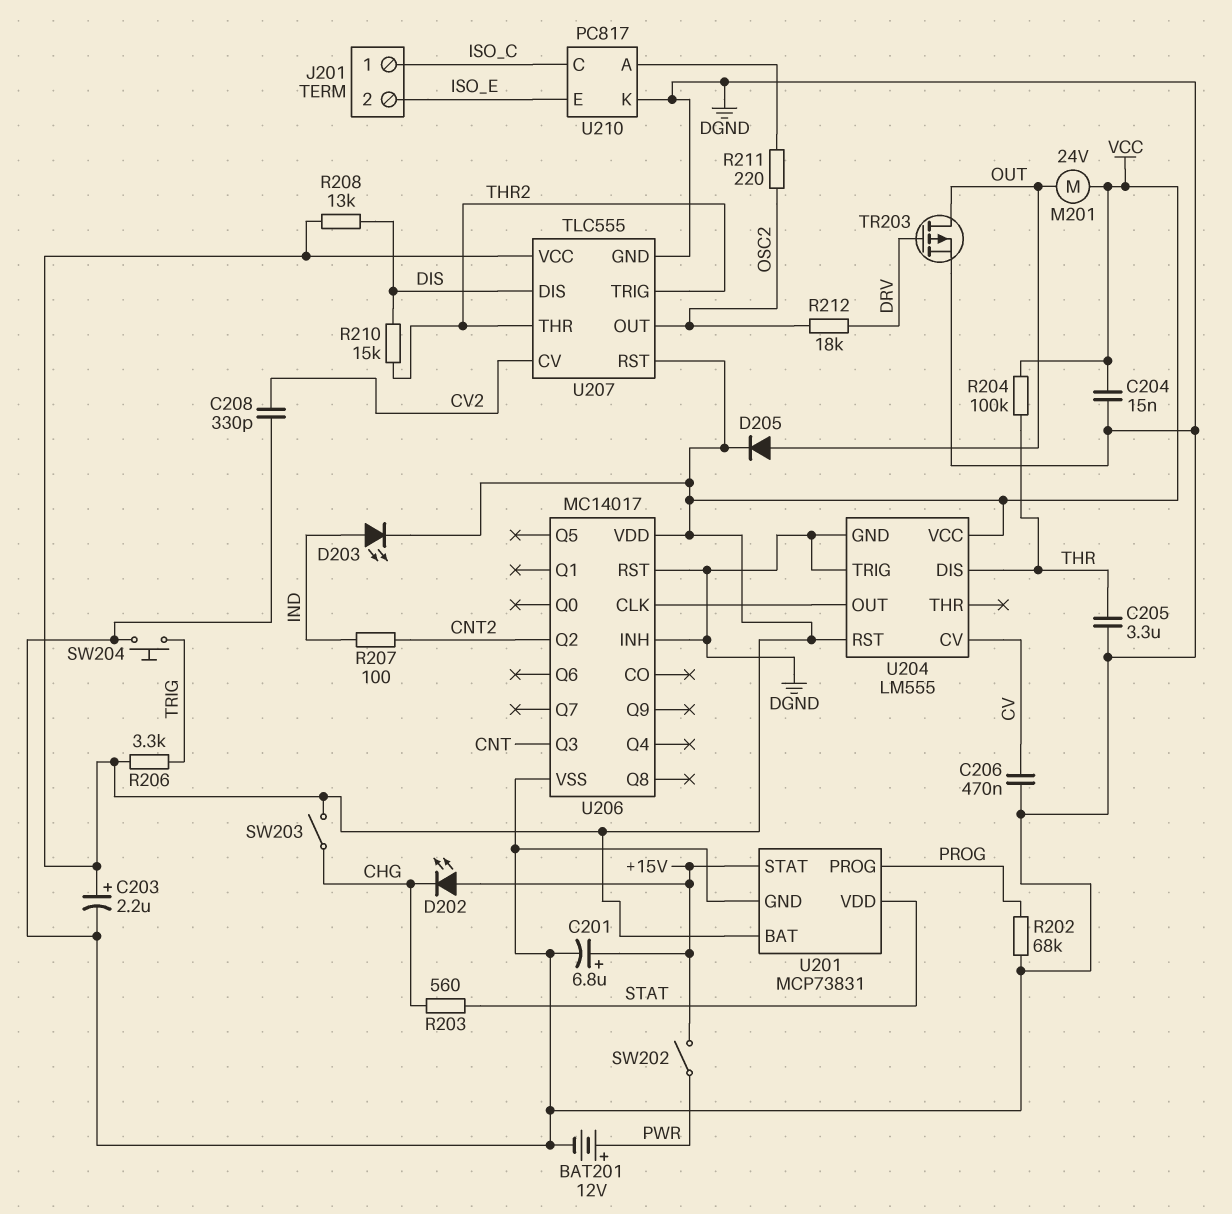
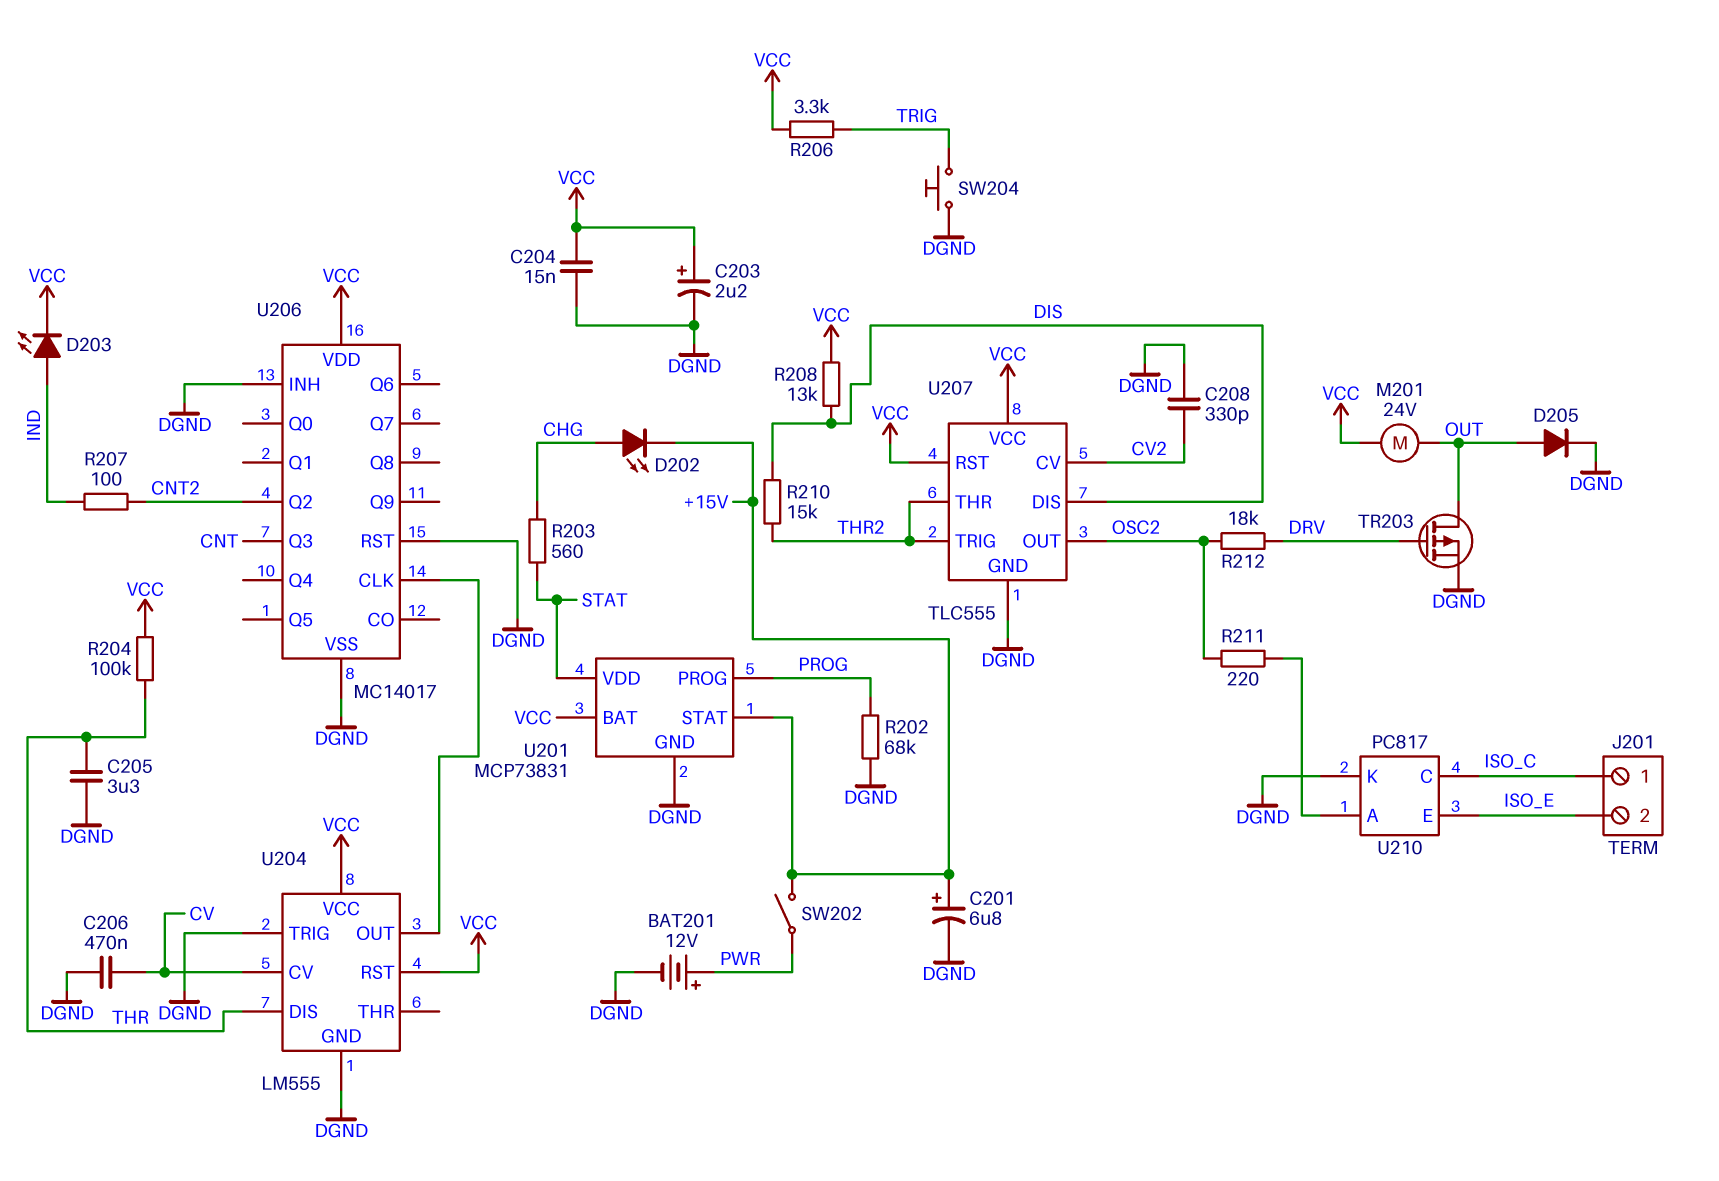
D202: LED (A +15V, K CHG) -> LED (A CHG, K +15V)
D205: diode (A OUT, K VCC) -> diode (A OUT, K DGND)
SW203: switch (CHG, VCC) -> none

